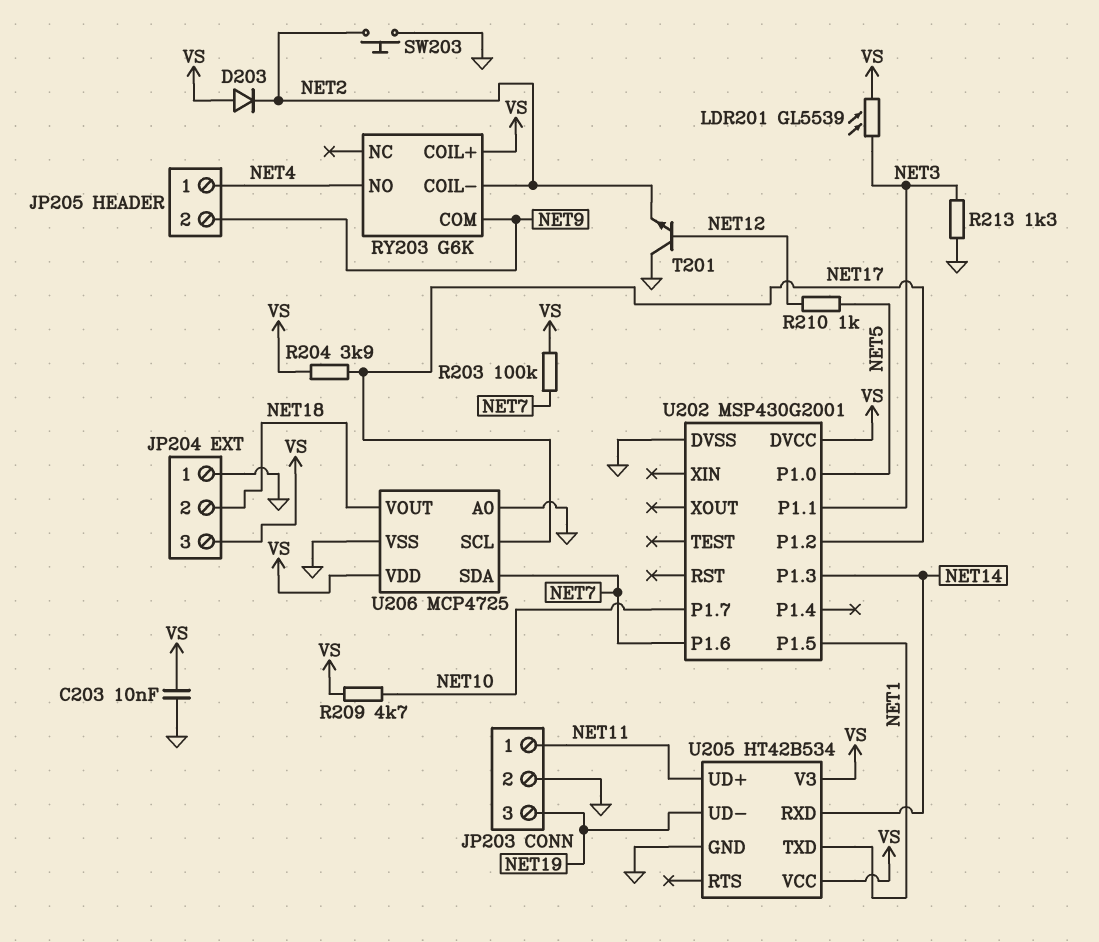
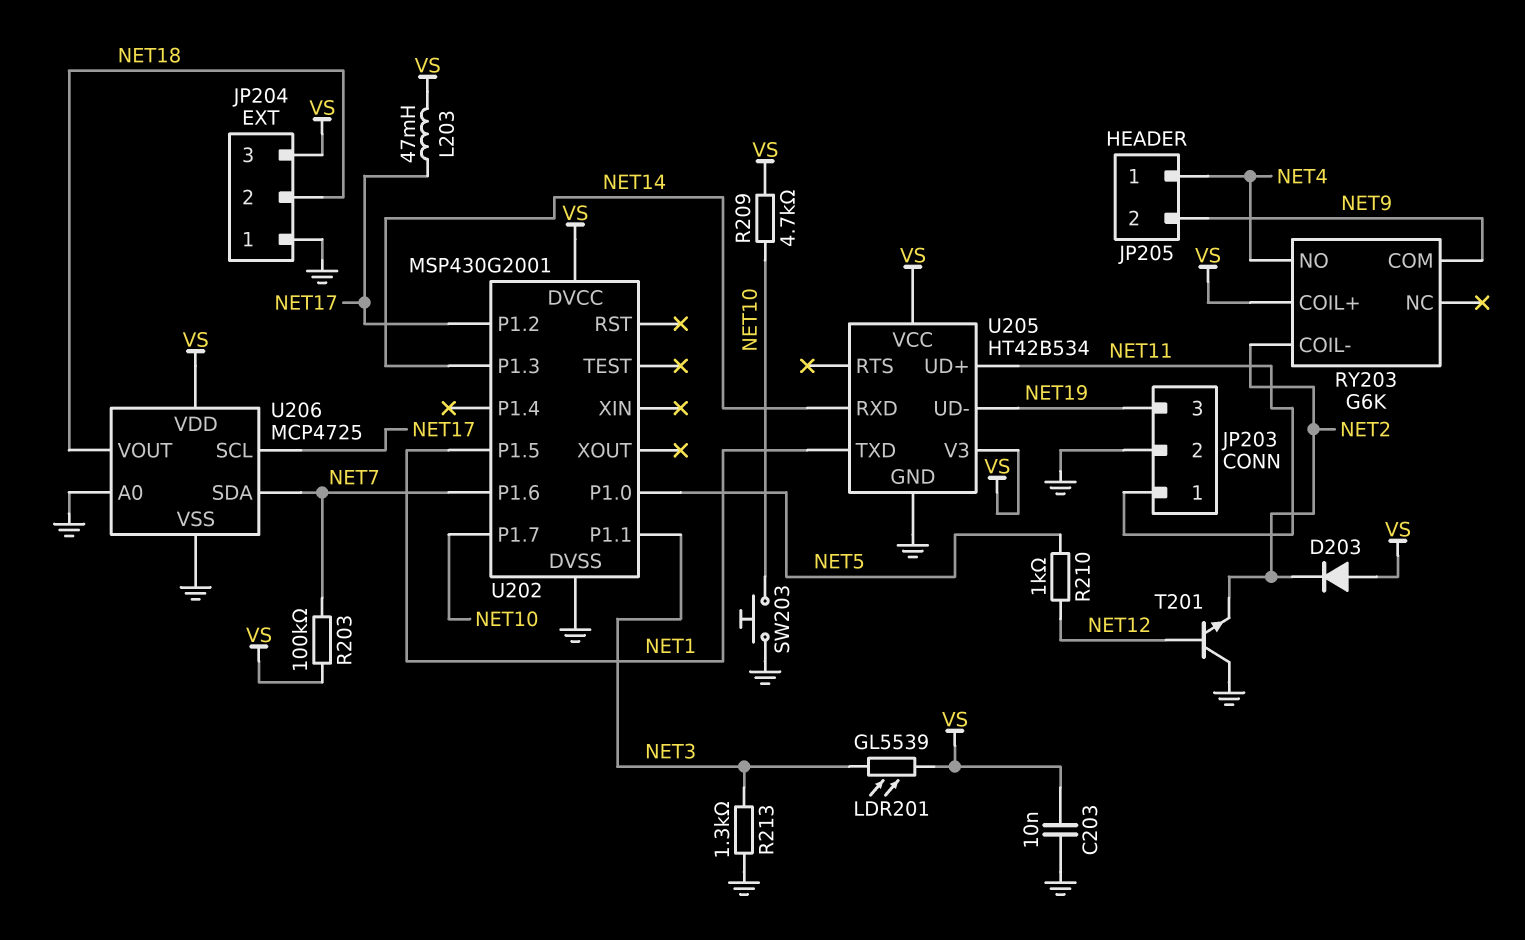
L203: none -> 47mH (NET17, VS)
R204: 3.9k (NET17, VS) -> none
SW203: button (GND, NET2) -> button (GND, NET10)

